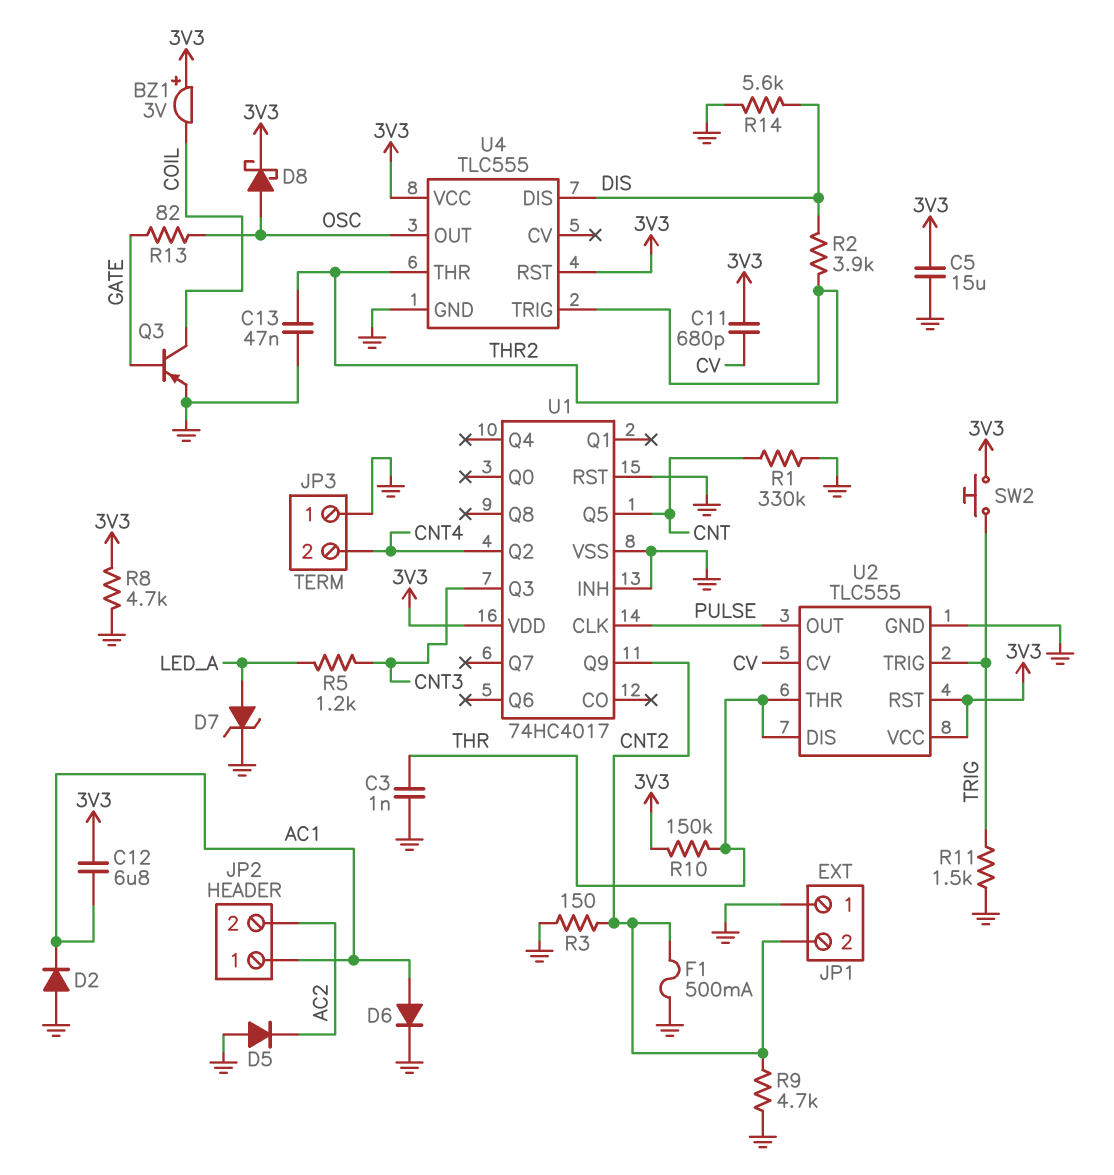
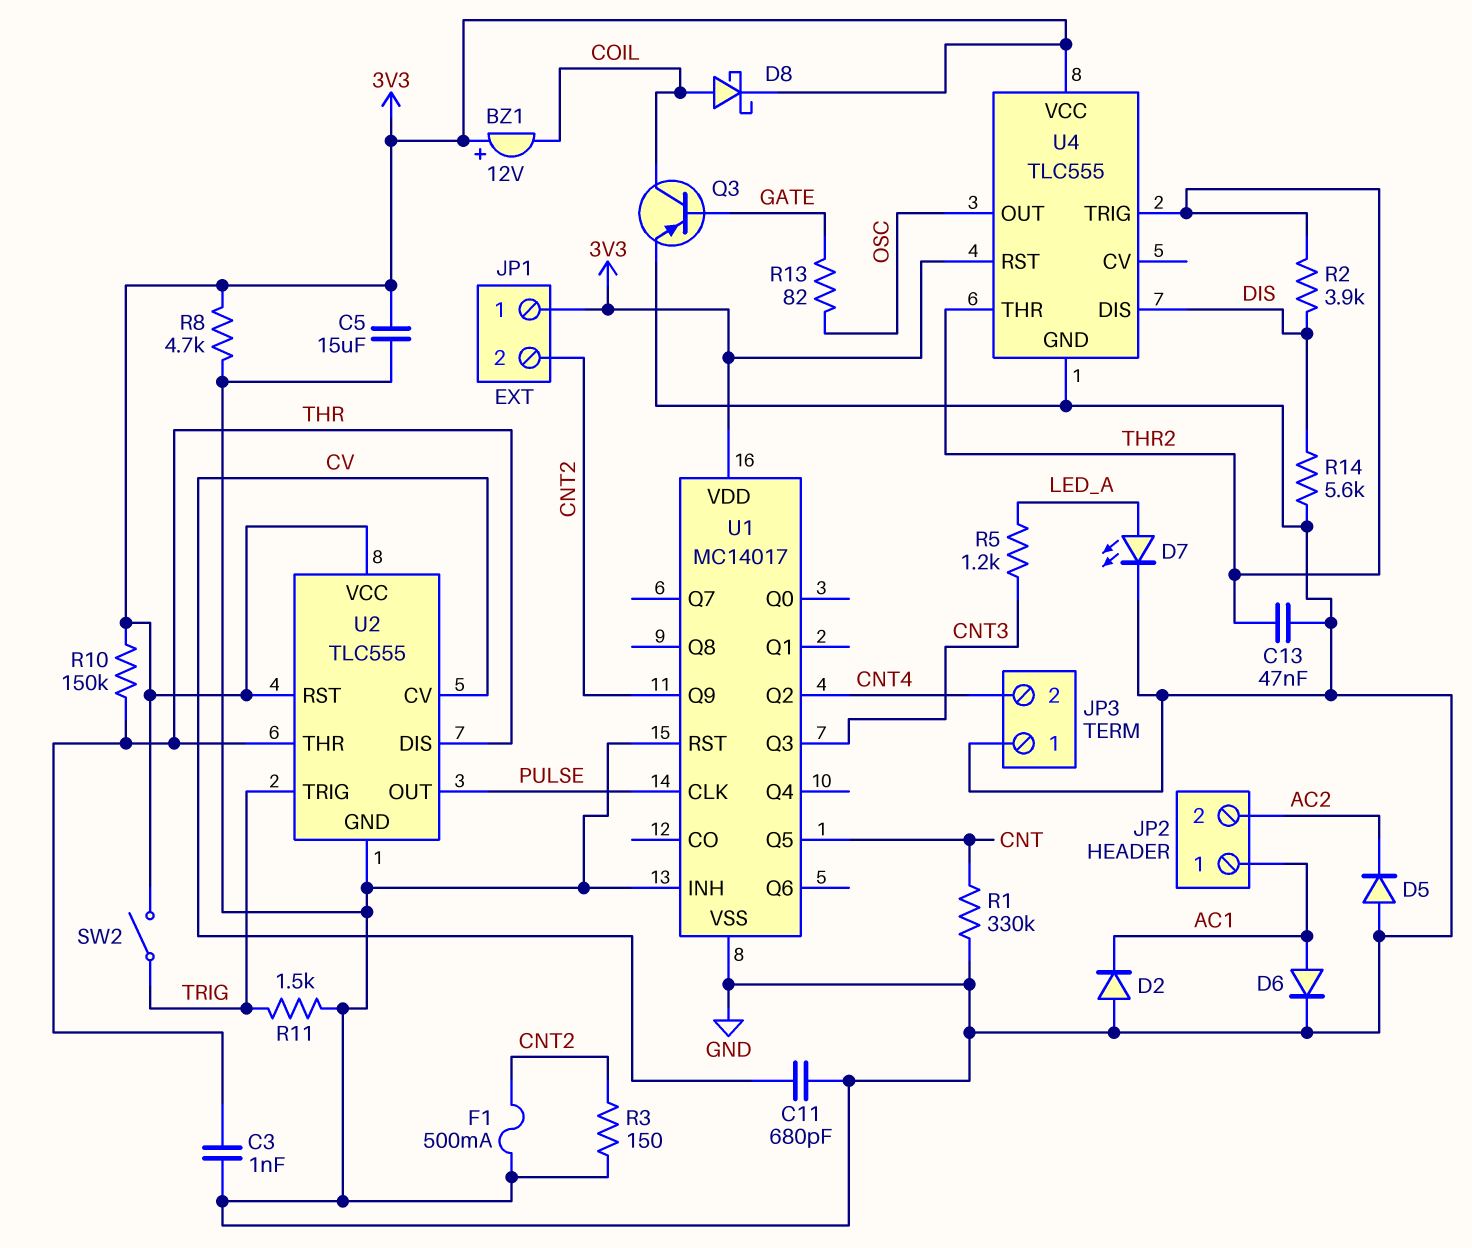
BZ1: buzzer 3V (plus 3V3, minus COIL) -> buzzer 12V (plus 3V3, minus COIL)
C11: 680pF (3V3, CV) -> 680pF (CV, GND)
C12: 6.8uF (3V3, AC1) -> none
D7: zener (A LED_A, K GND) -> LED (A LED_A, K GND)
D8: schottky (A OSC, K 3V3) -> schottky (A COIL, K 3V3)
JP1 pin 1: GND -> 3V3
R9: 4.7k (CNT2, GND) -> none
SW2: button (3V3, TRIG) -> switch (3V3, TRIG)
U1: 74HC4017 -> MC14017

